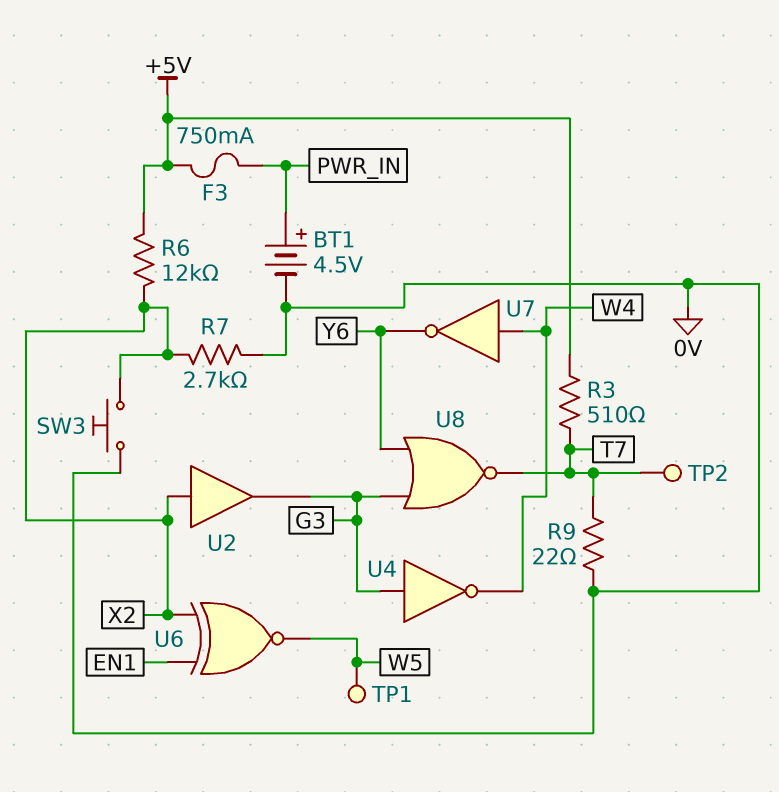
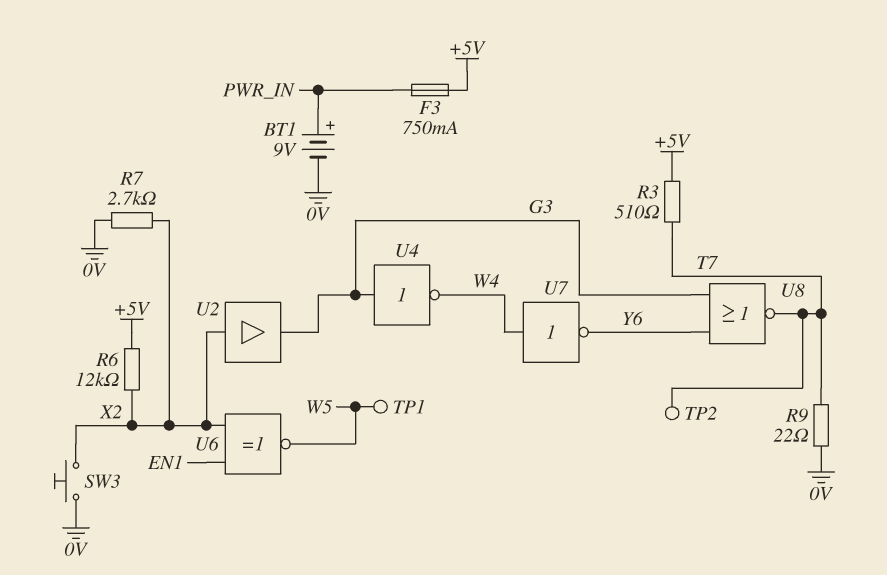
BT1: 4.5V (plus PWR_IN, minus 0V) -> 9V (plus PWR_IN, minus 0V)

